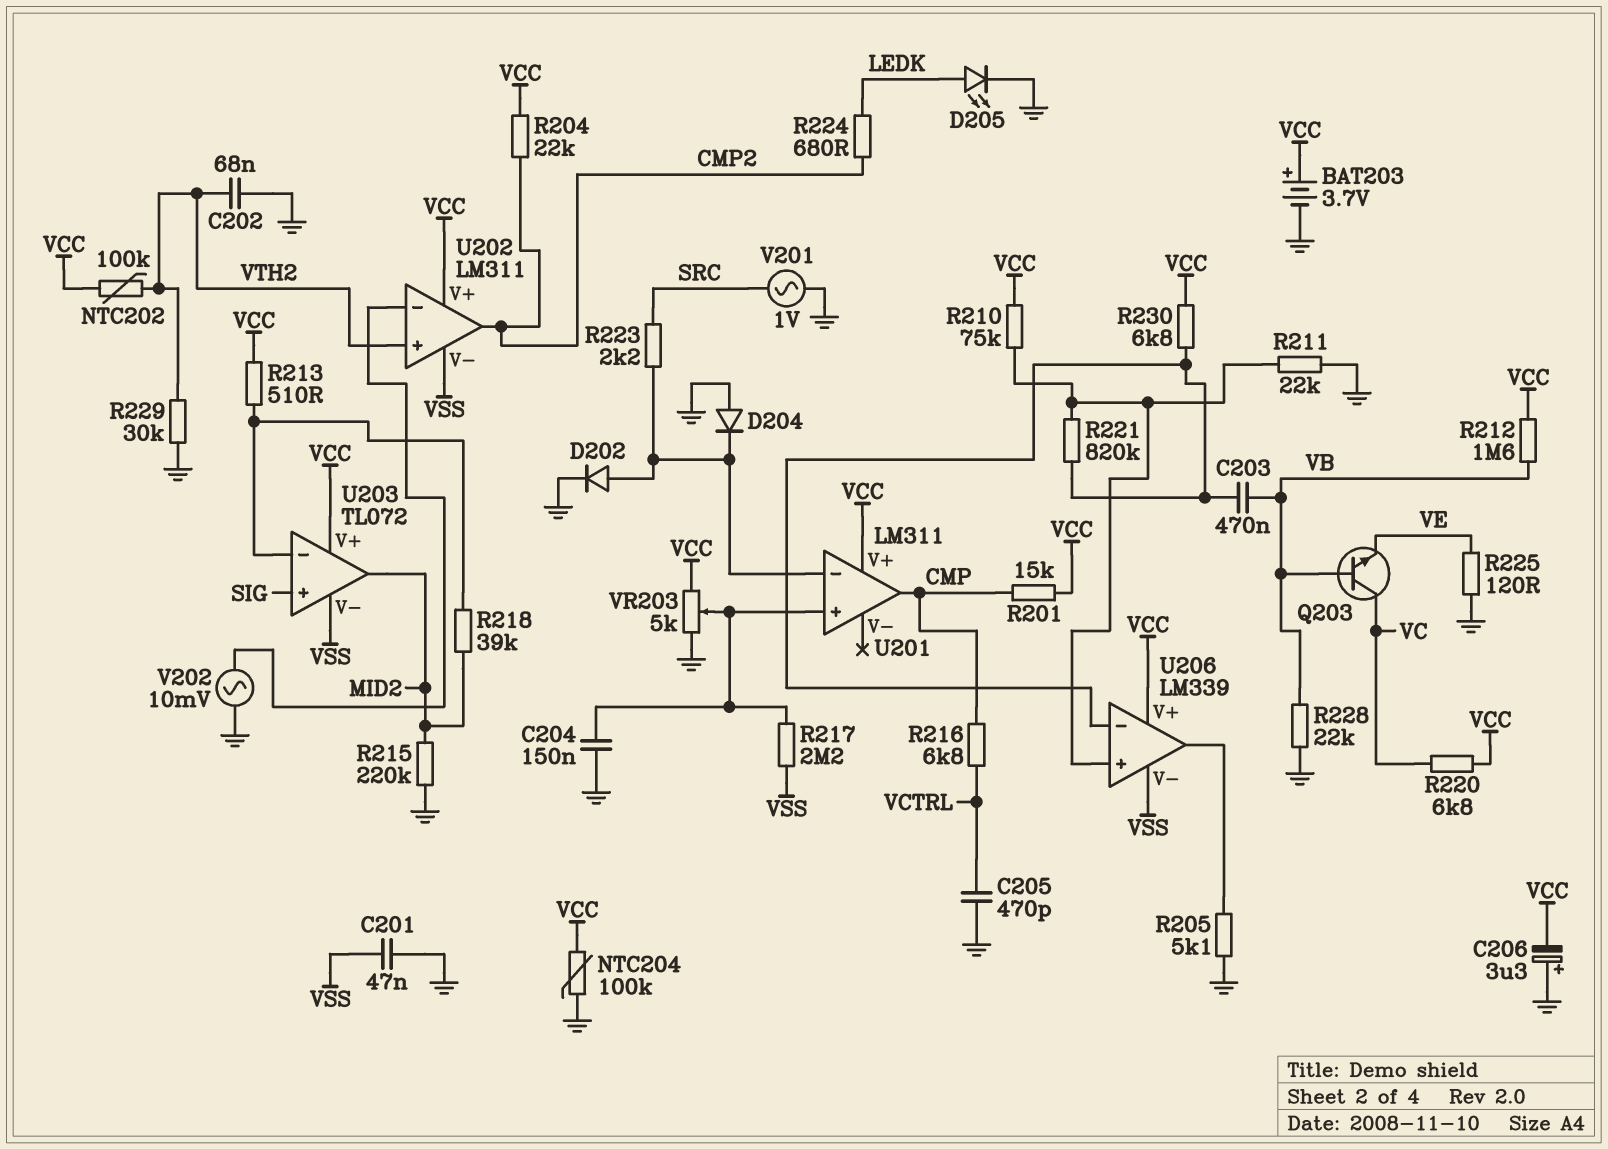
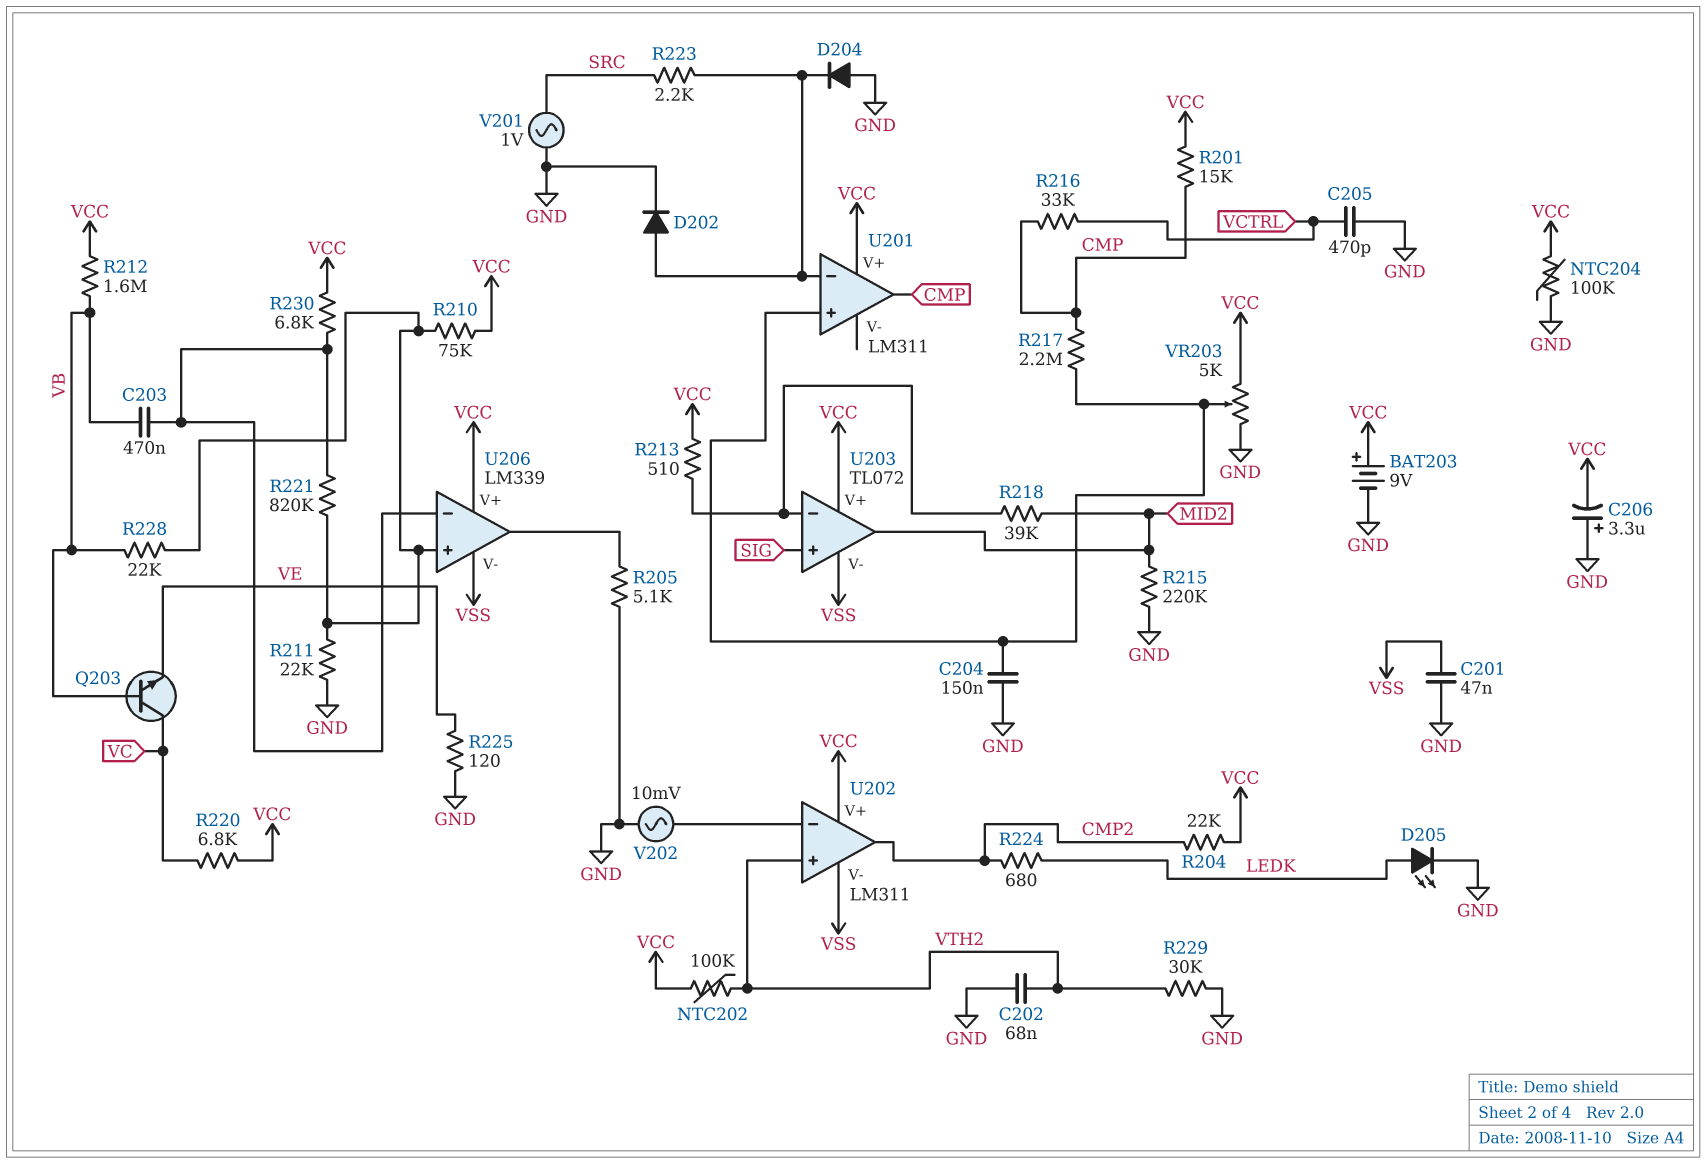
BAT203: 3.7V (plus VCC, minus GND) -> 9V (plus VCC, minus GND)
R216: 6.8k (CMP, VCTRL) -> 33k (CMP, VCTRL)
R217: 2.2M (U201/in+, VSS) -> 2.2M (CMP, U201/in+)
R228: 22k (GND, VB) -> 22k (U206/in+, VB)

